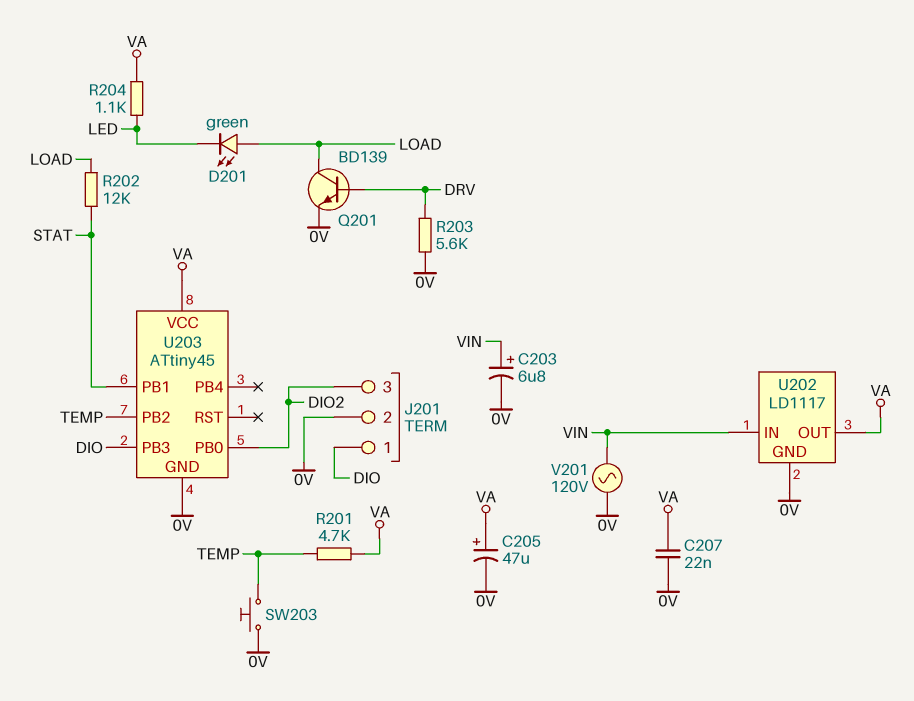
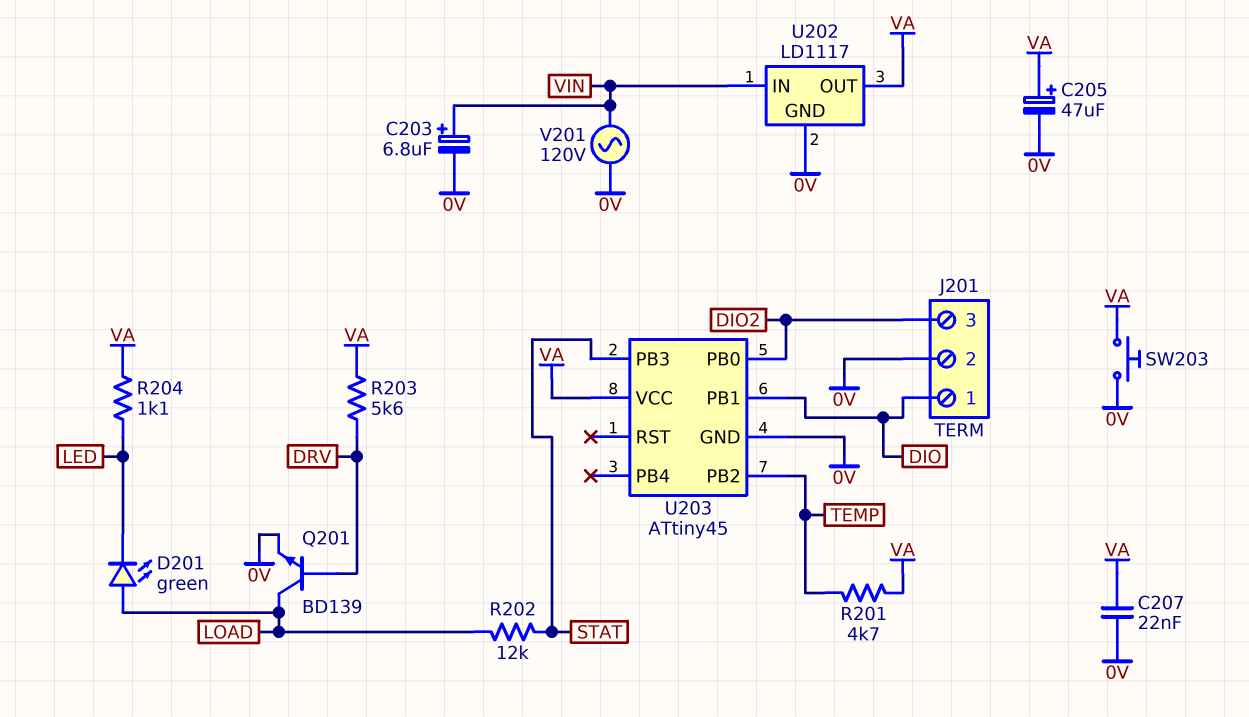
R203: 5.6k (0V, DRV) -> 5.6k (DRV, VA)
SW203: button (0V, TEMP) -> button (0V, VA)
U203 pin PB1: STAT -> DIO
U203 pin PB3: DIO -> STAT

